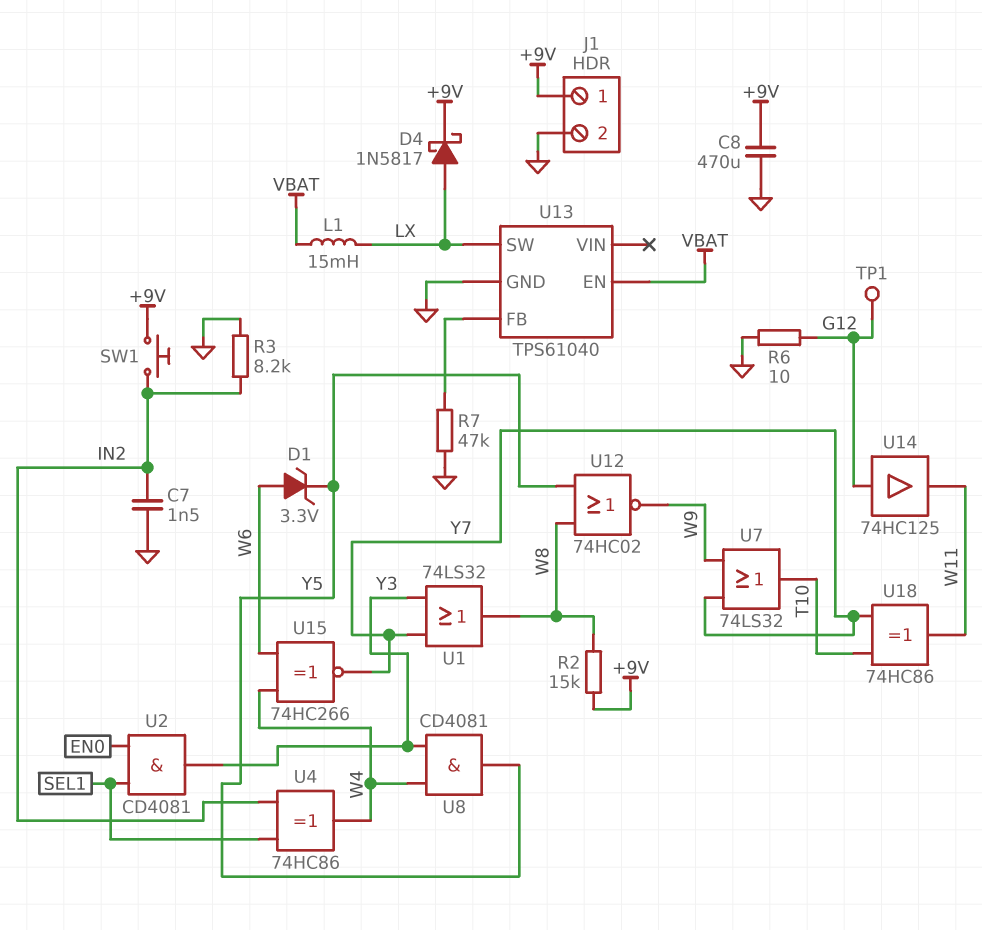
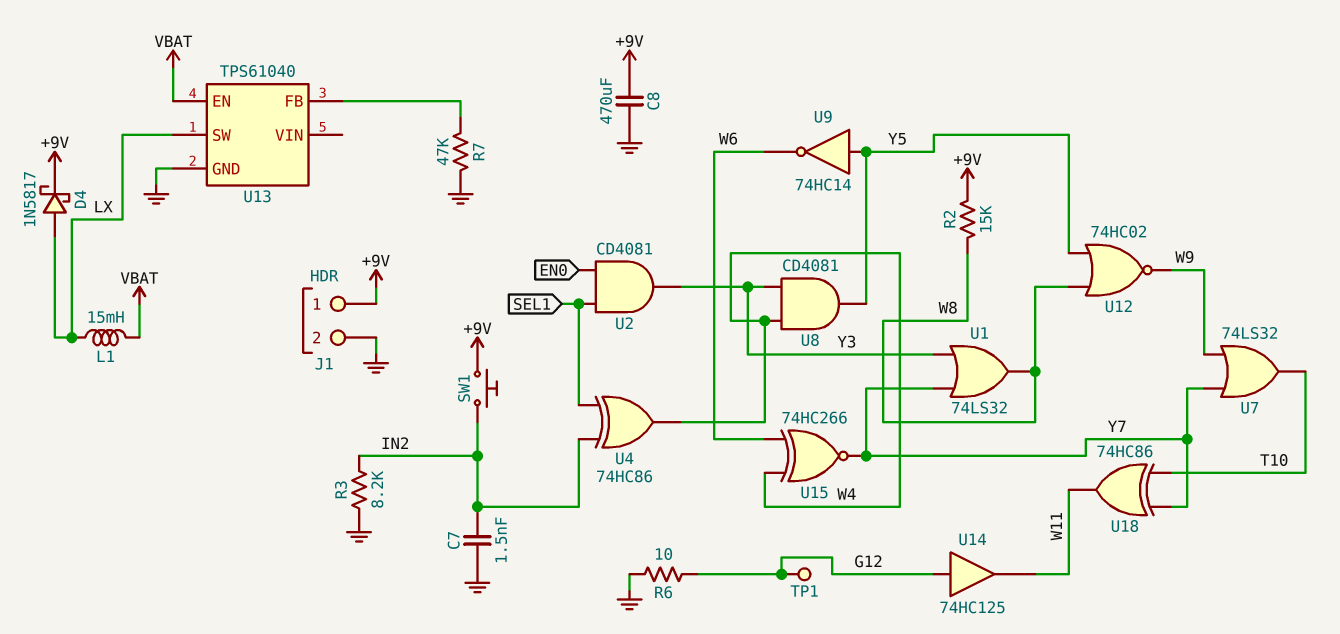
D1: zener 3.3V (A W6, K Y5) -> none
U9: none -> NOT 74HC14 (in Y5, out W6)

